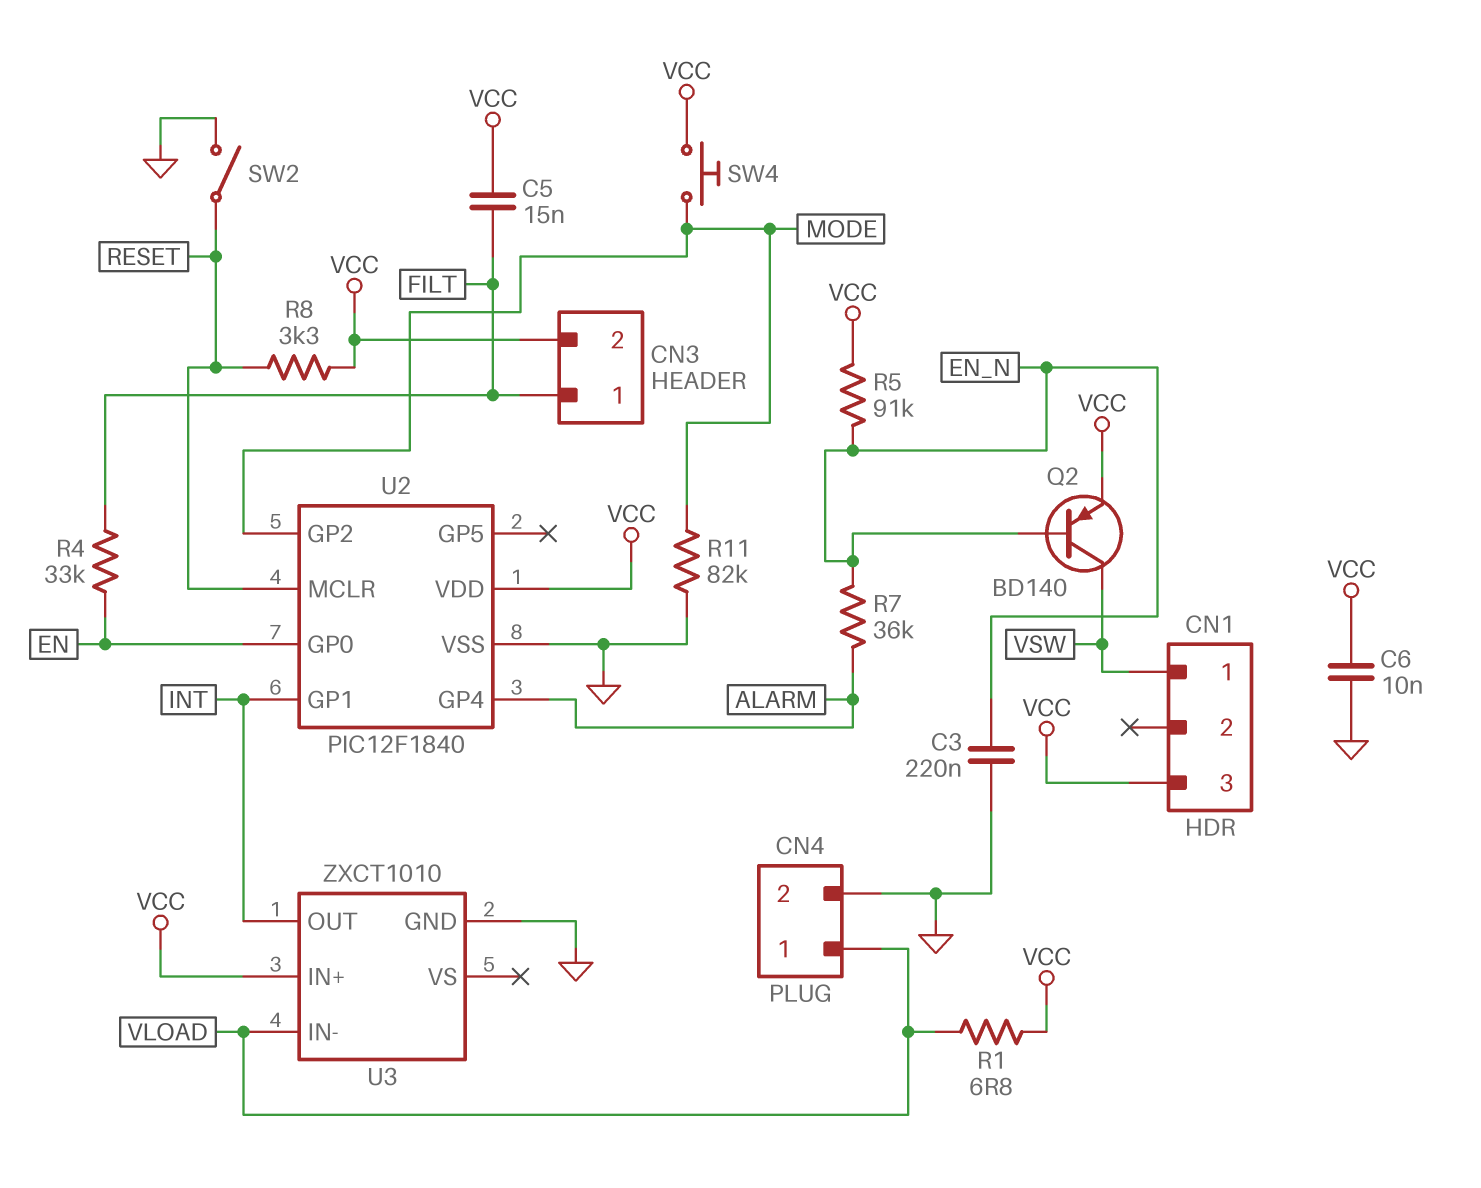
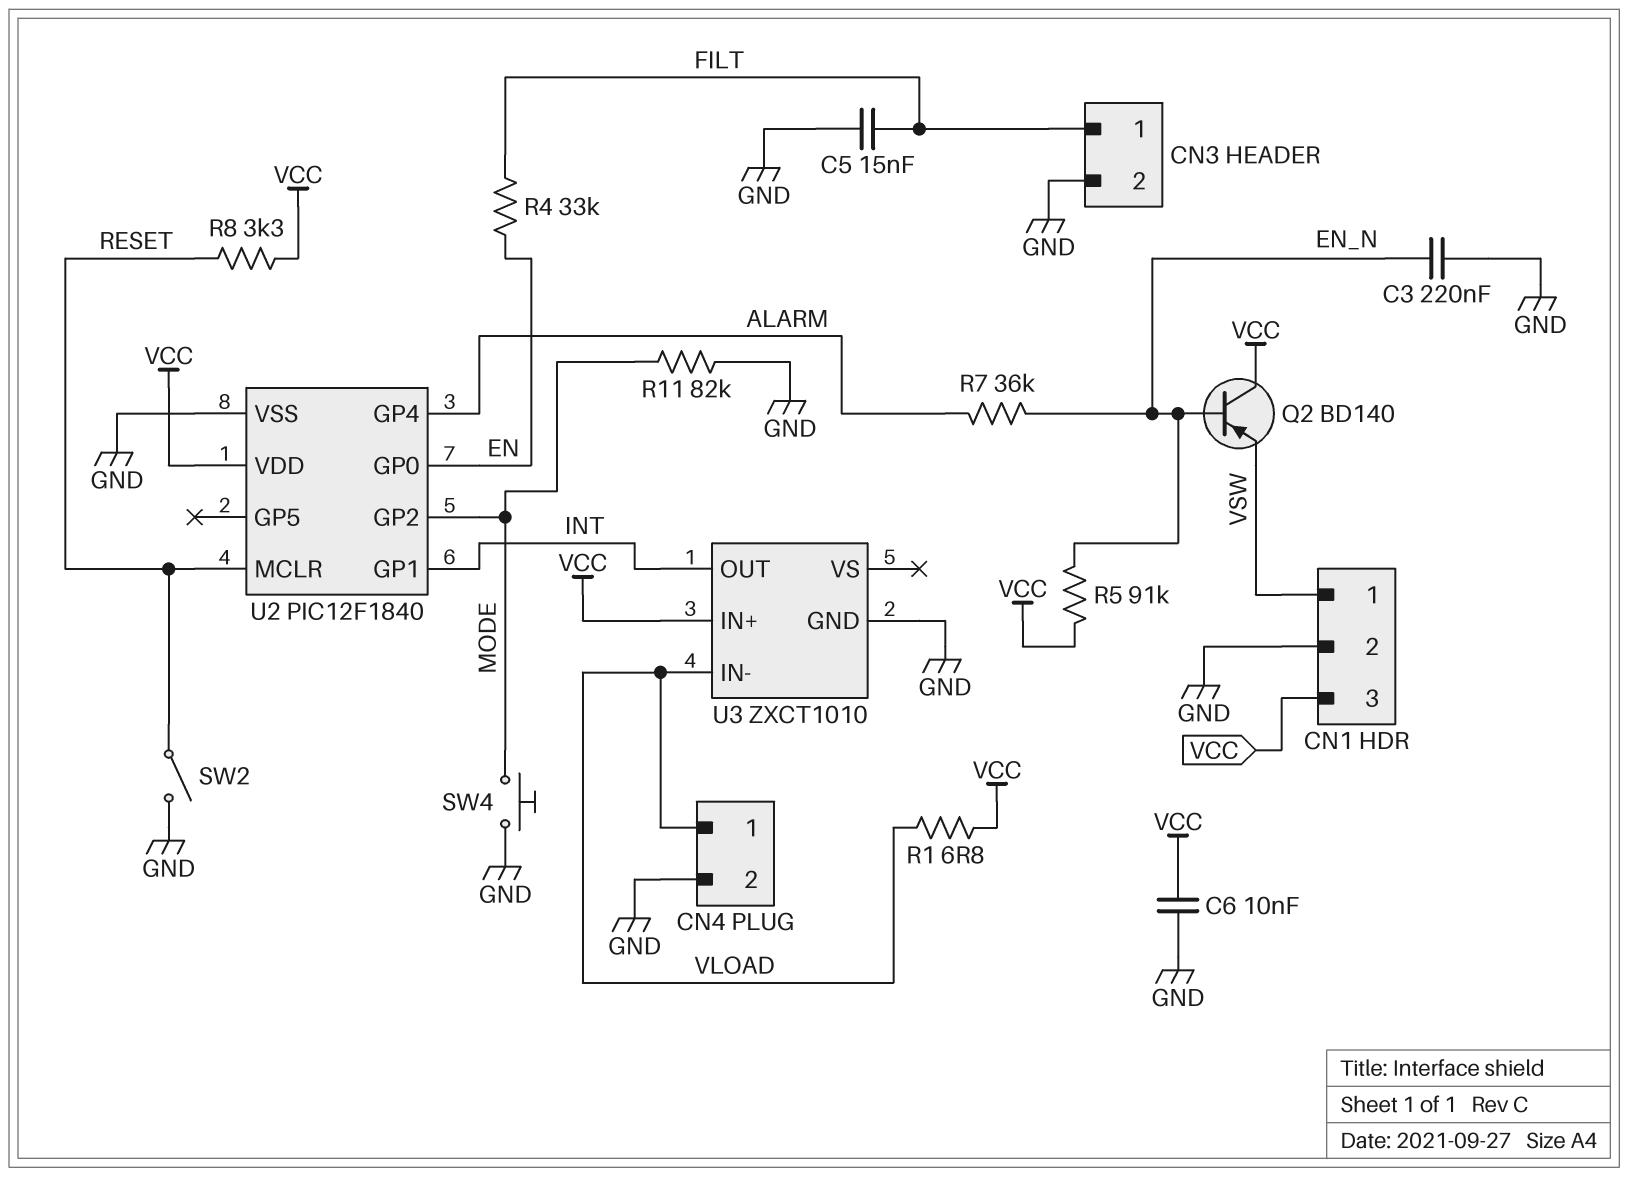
C5: 15nF (FILT, VCC) -> 15nF (FILT, GND)
CN1 pin 2: none -> GND
CN3 pin 2: VCC -> GND
Q2: PNP BD140 (B EN_N, C VSW, E VCC) -> PNP BD140 (B EN_N, C VCC, E VSW)
SW4: button (MODE, VCC) -> button (GND, MODE)

